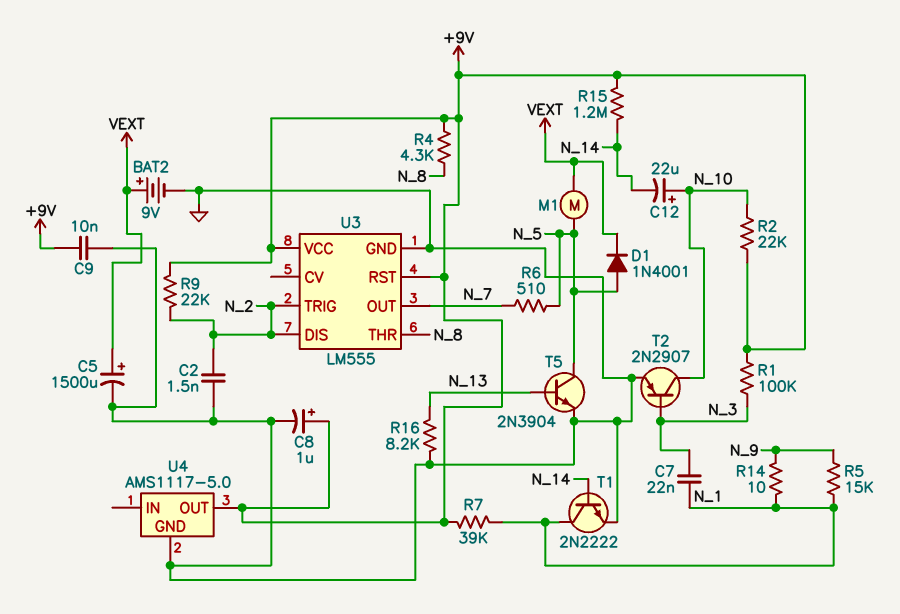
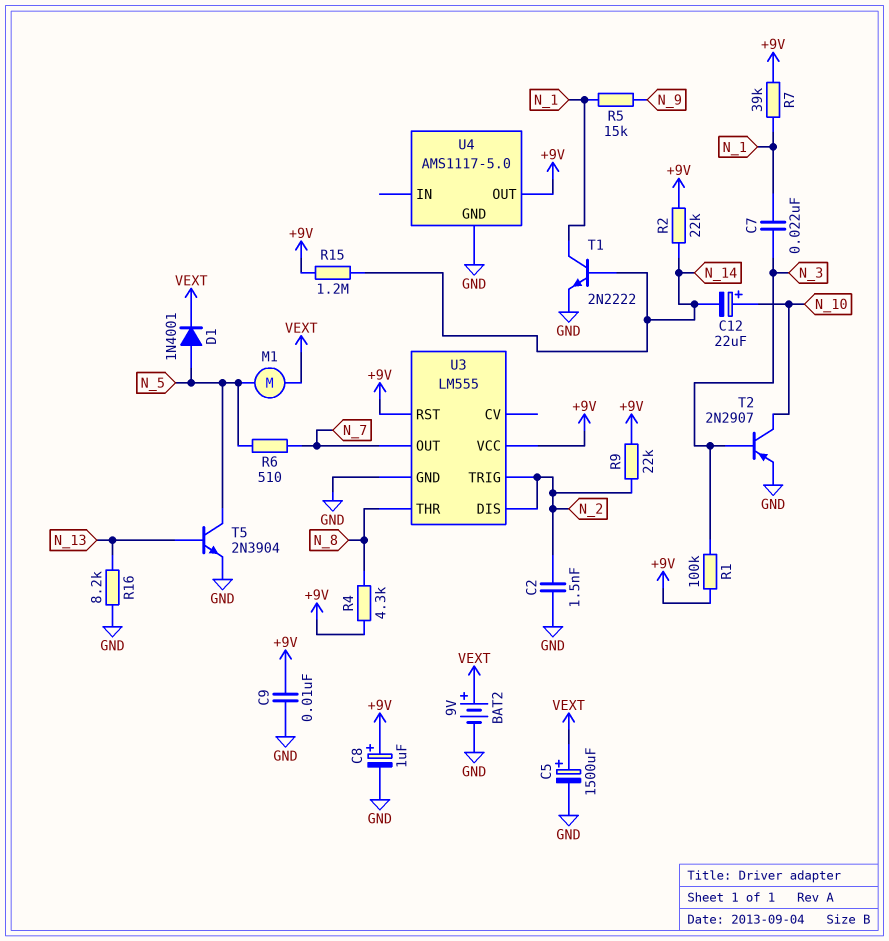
R2: 22k (+9V, N_10) -> 22k (+9V, N_14)
R14: 10 (N_1, N_9) -> none

